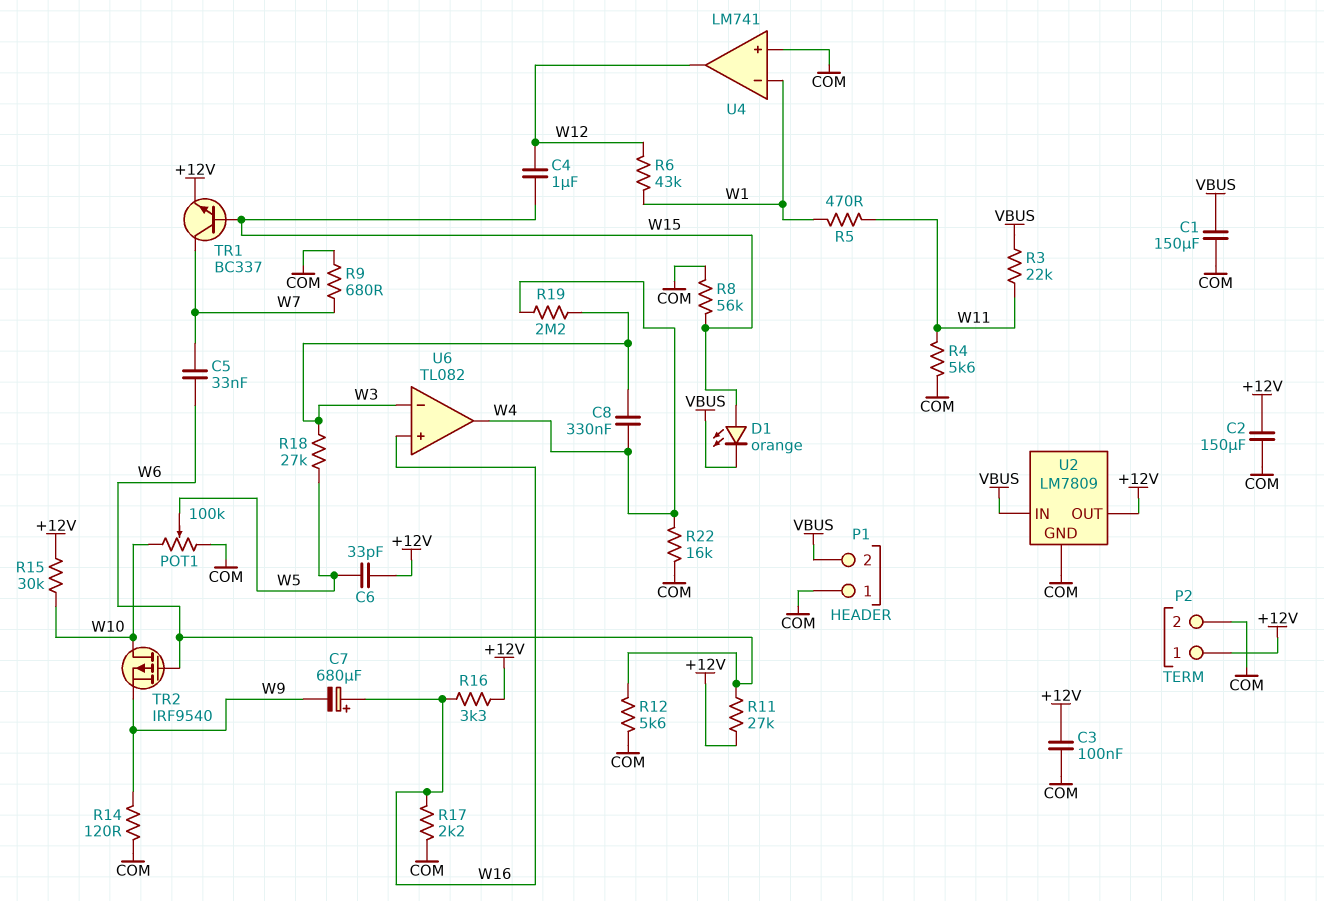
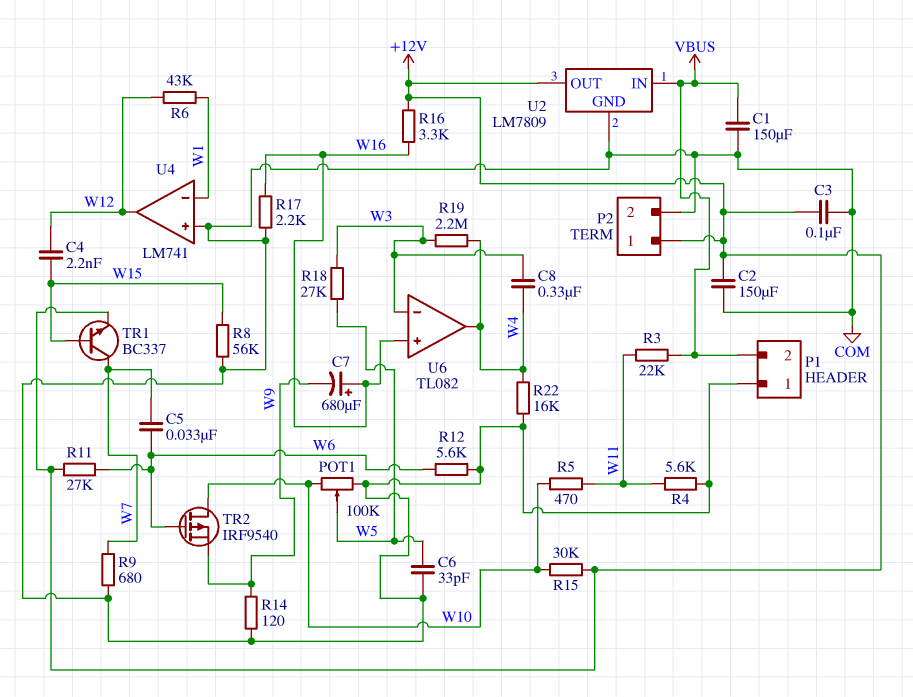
C4: 1uF (W12, W15) -> 2.2nF (W12, W15)
C6: 33pF (+12V, W5) -> 33pF (COM, W5)
D1: LED orange (A W15, K VBUS) -> none
R5: 470 (W1, W11) -> 470 (W10, W11)

